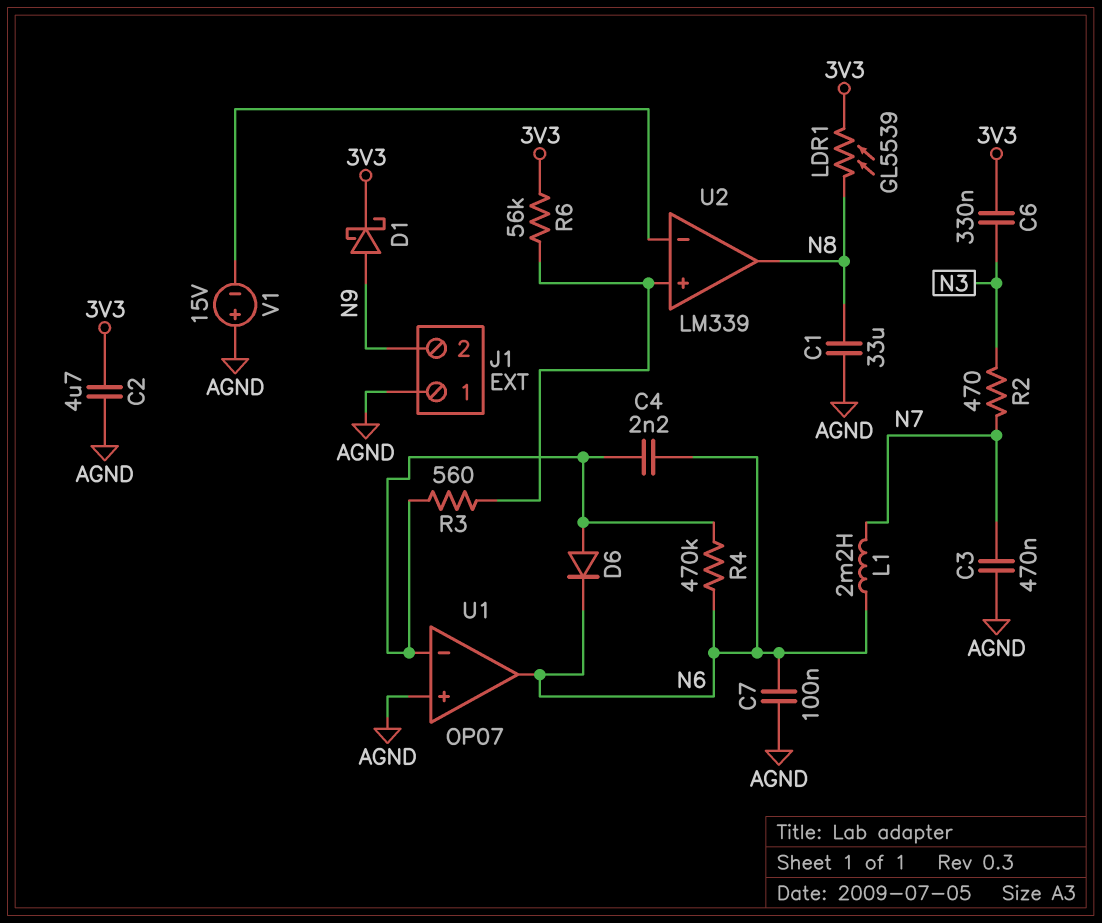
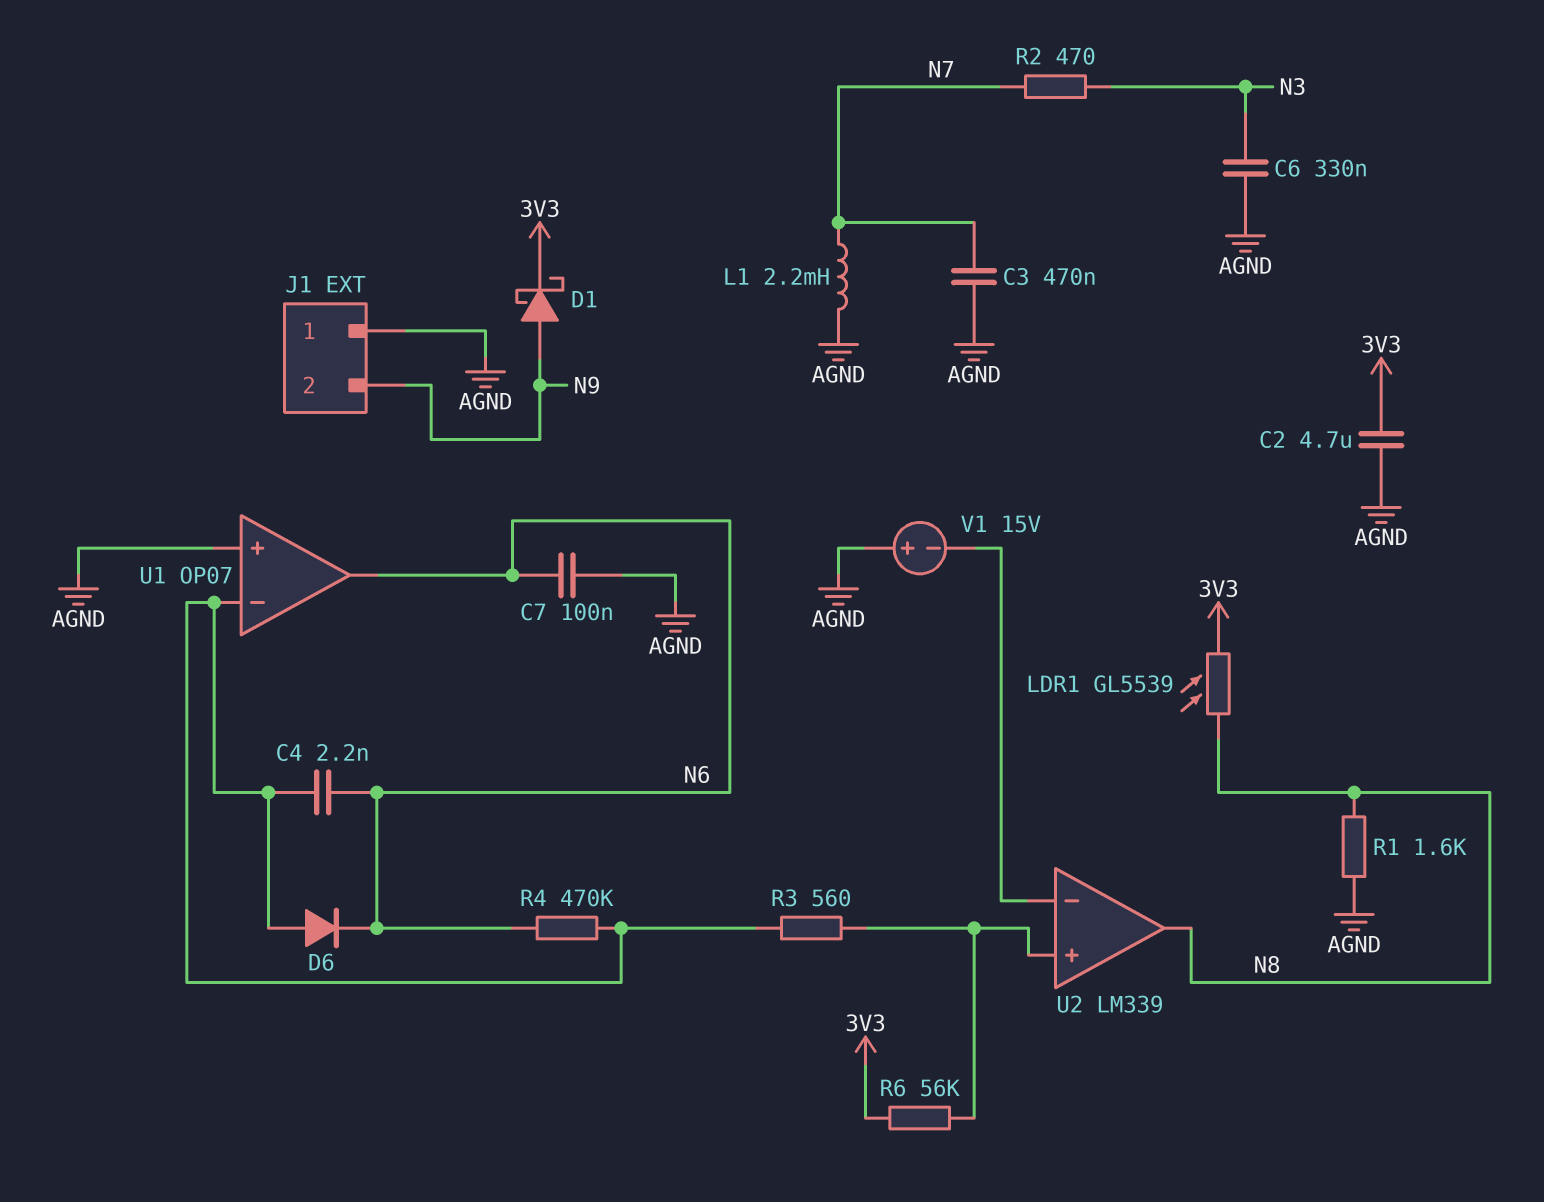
C1: 33uF (AGND, N8) -> none
C6: 330nF (3V3, N3) -> 330nF (AGND, N3)
L1: 2.2mH (N6, N7) -> 2.2mH (AGND, N7)
R1: none -> 1.6k (AGND, N8)

